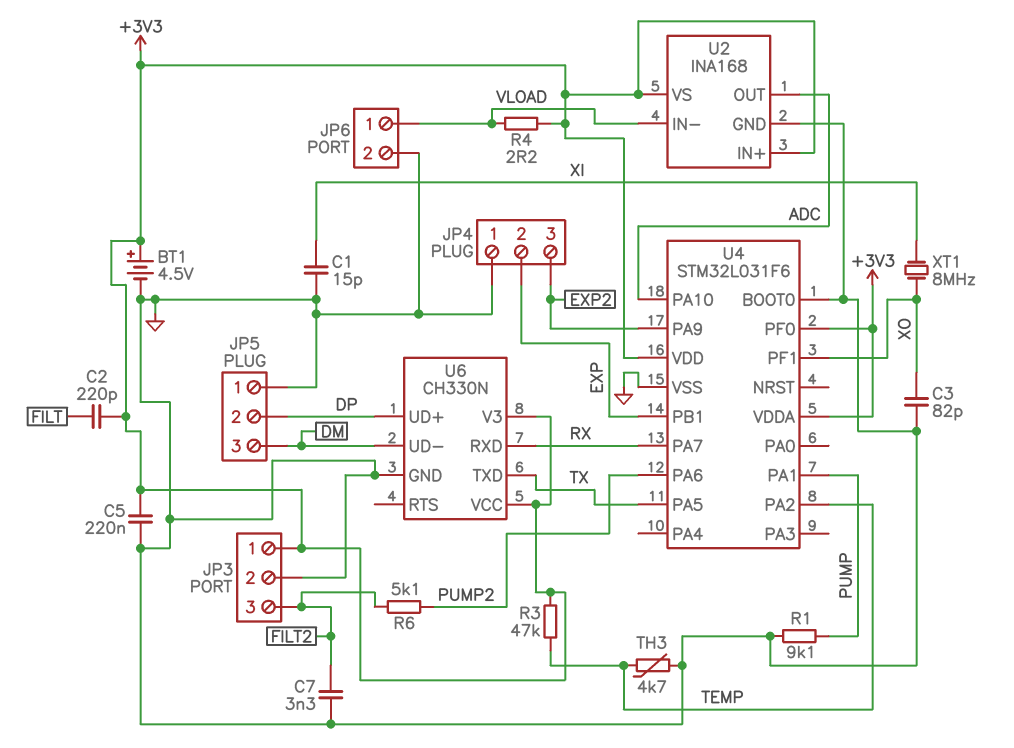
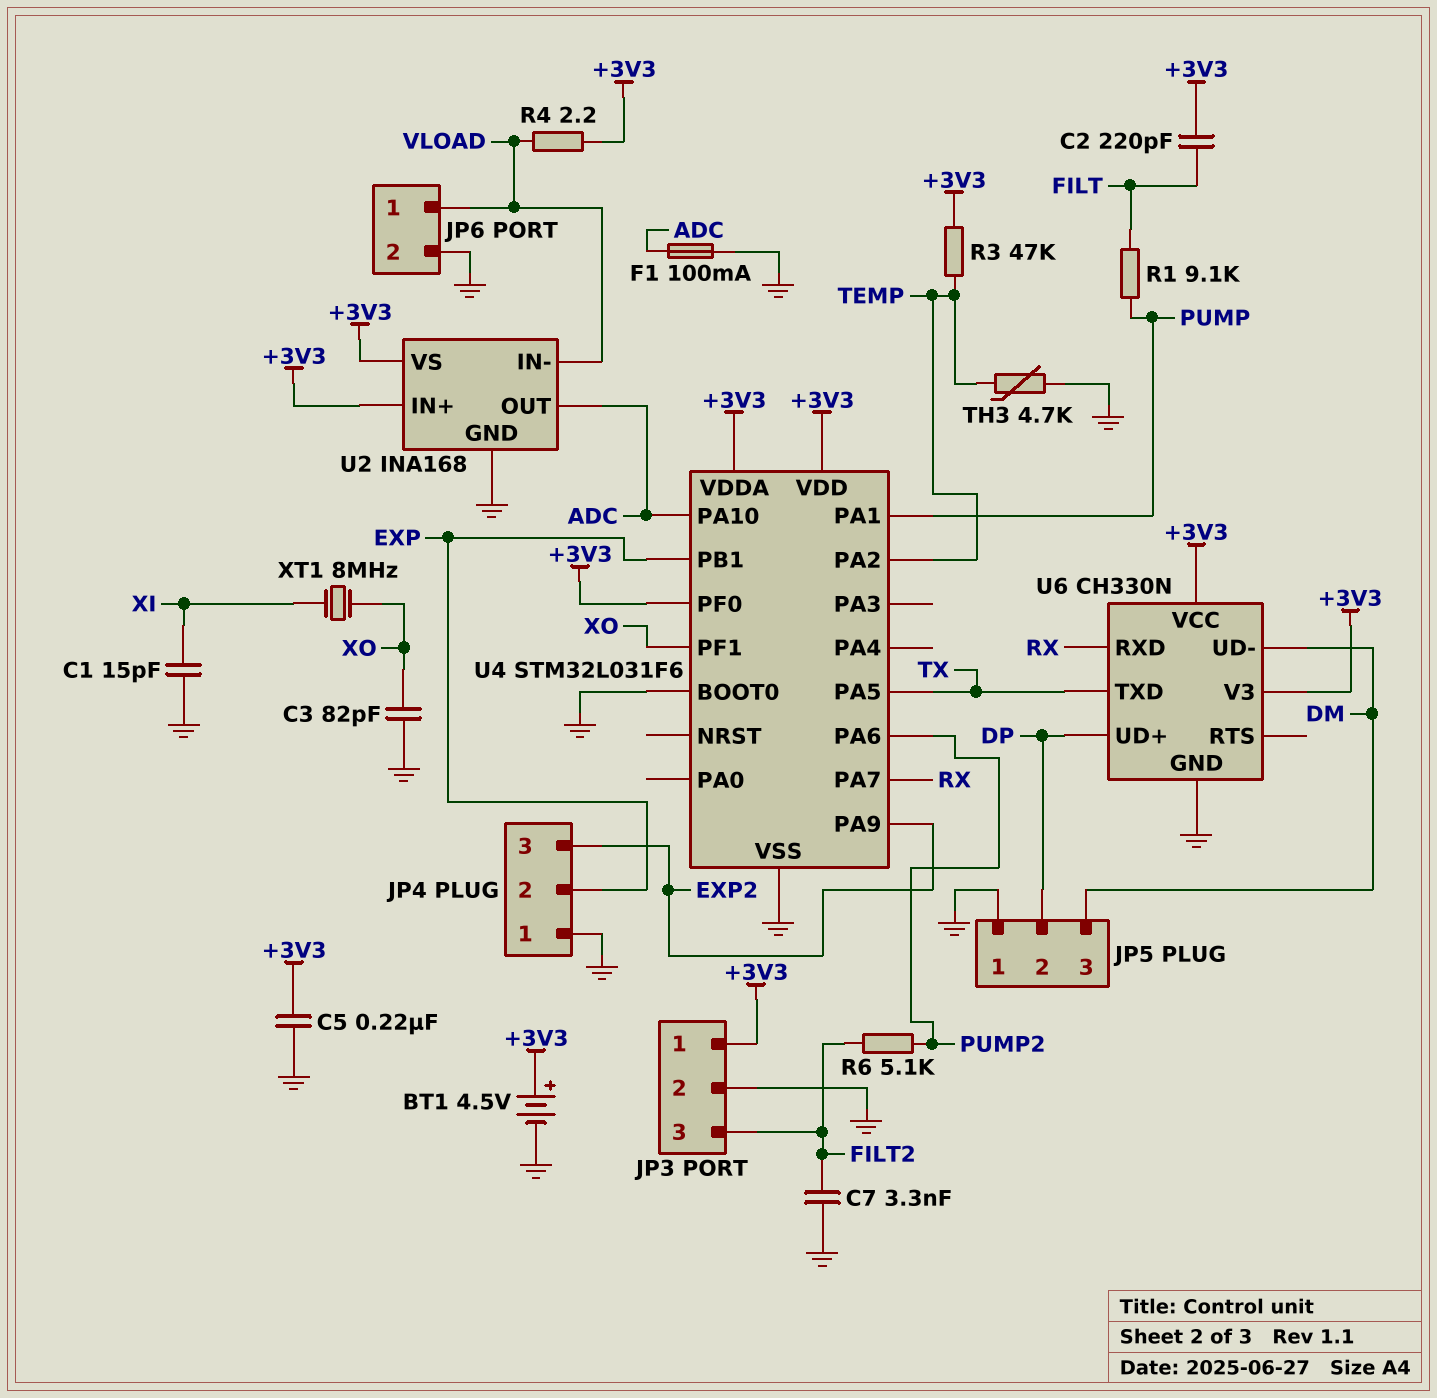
F1: none -> 100mA (ADC, GND)
R1: 9.1k (GND, PUMP) -> 9.1k (FILT, PUMP)

